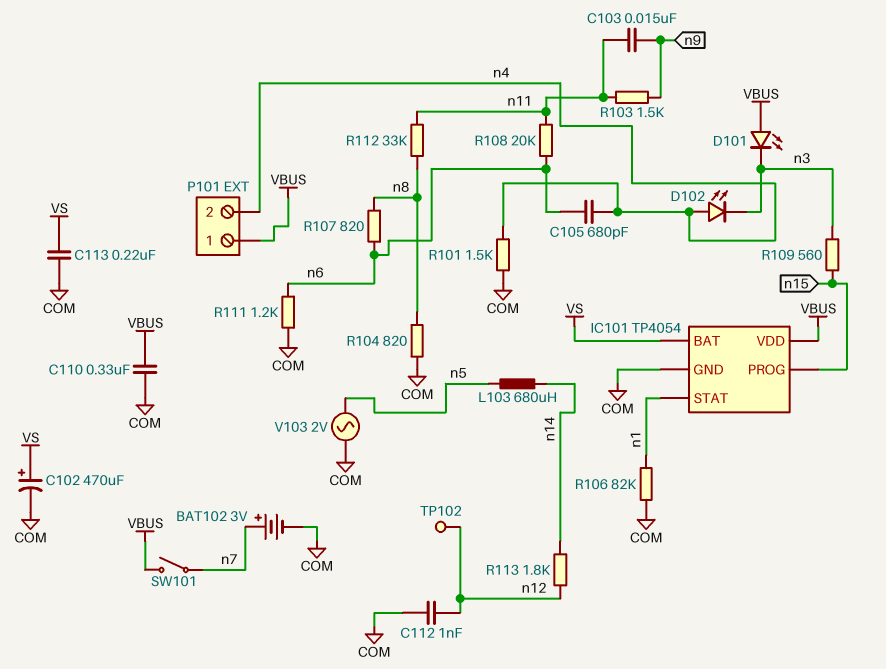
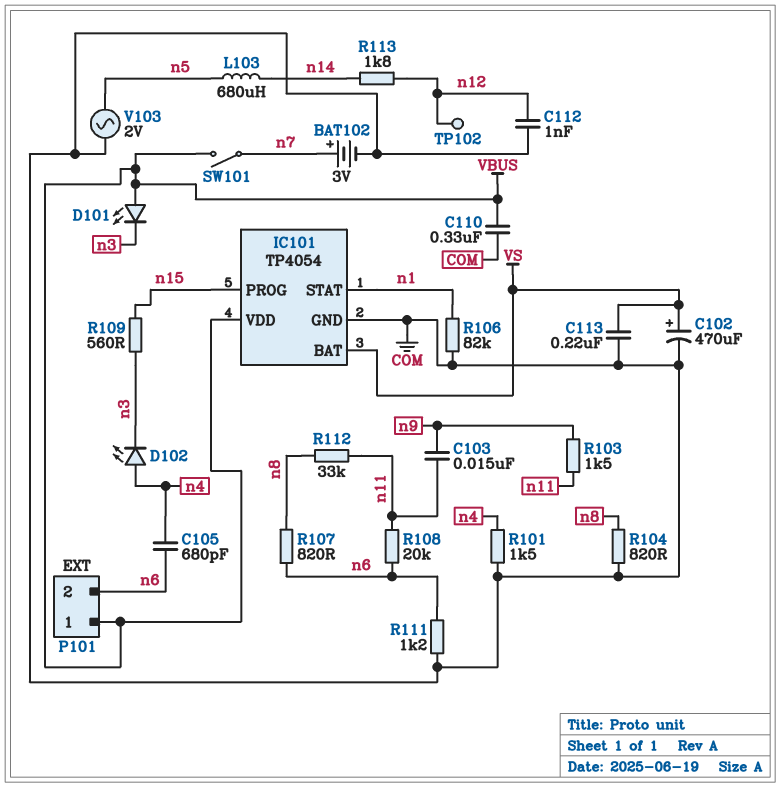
P101 pin 2: n4 -> n6

